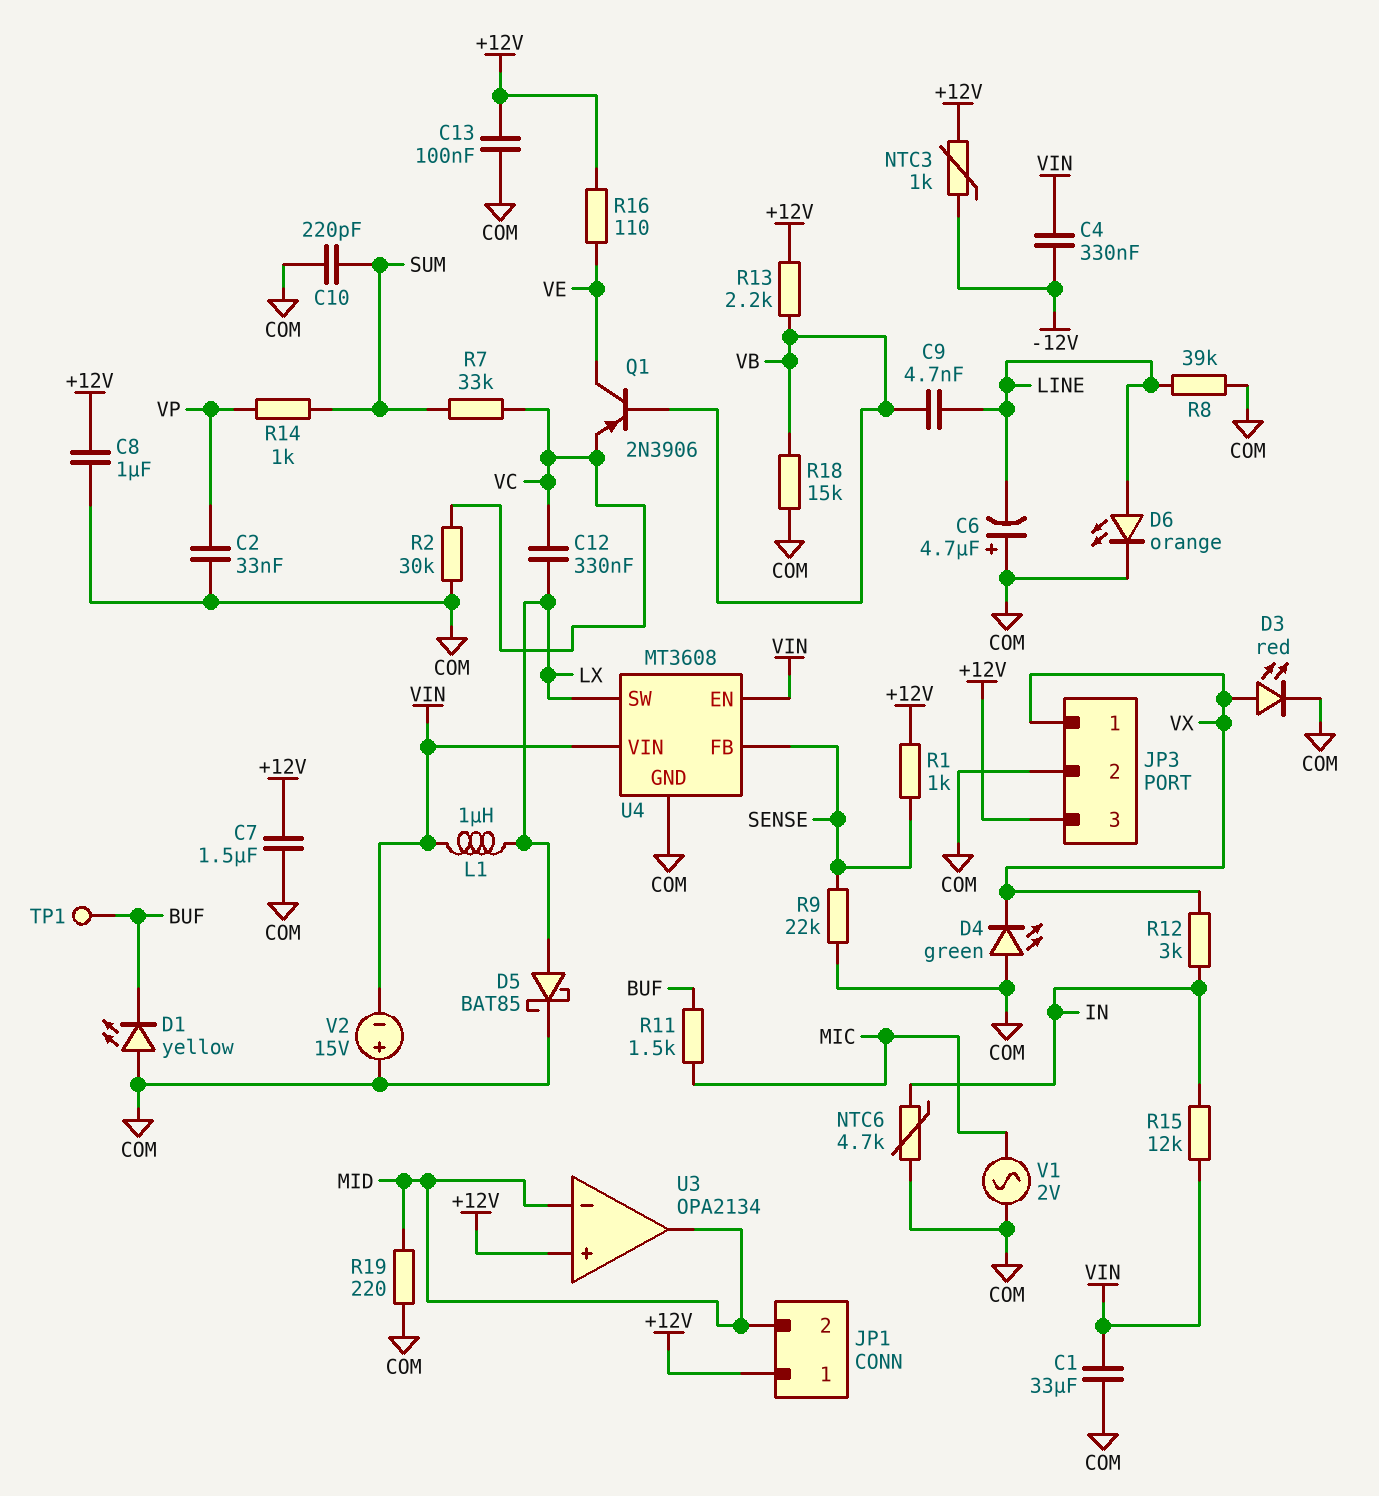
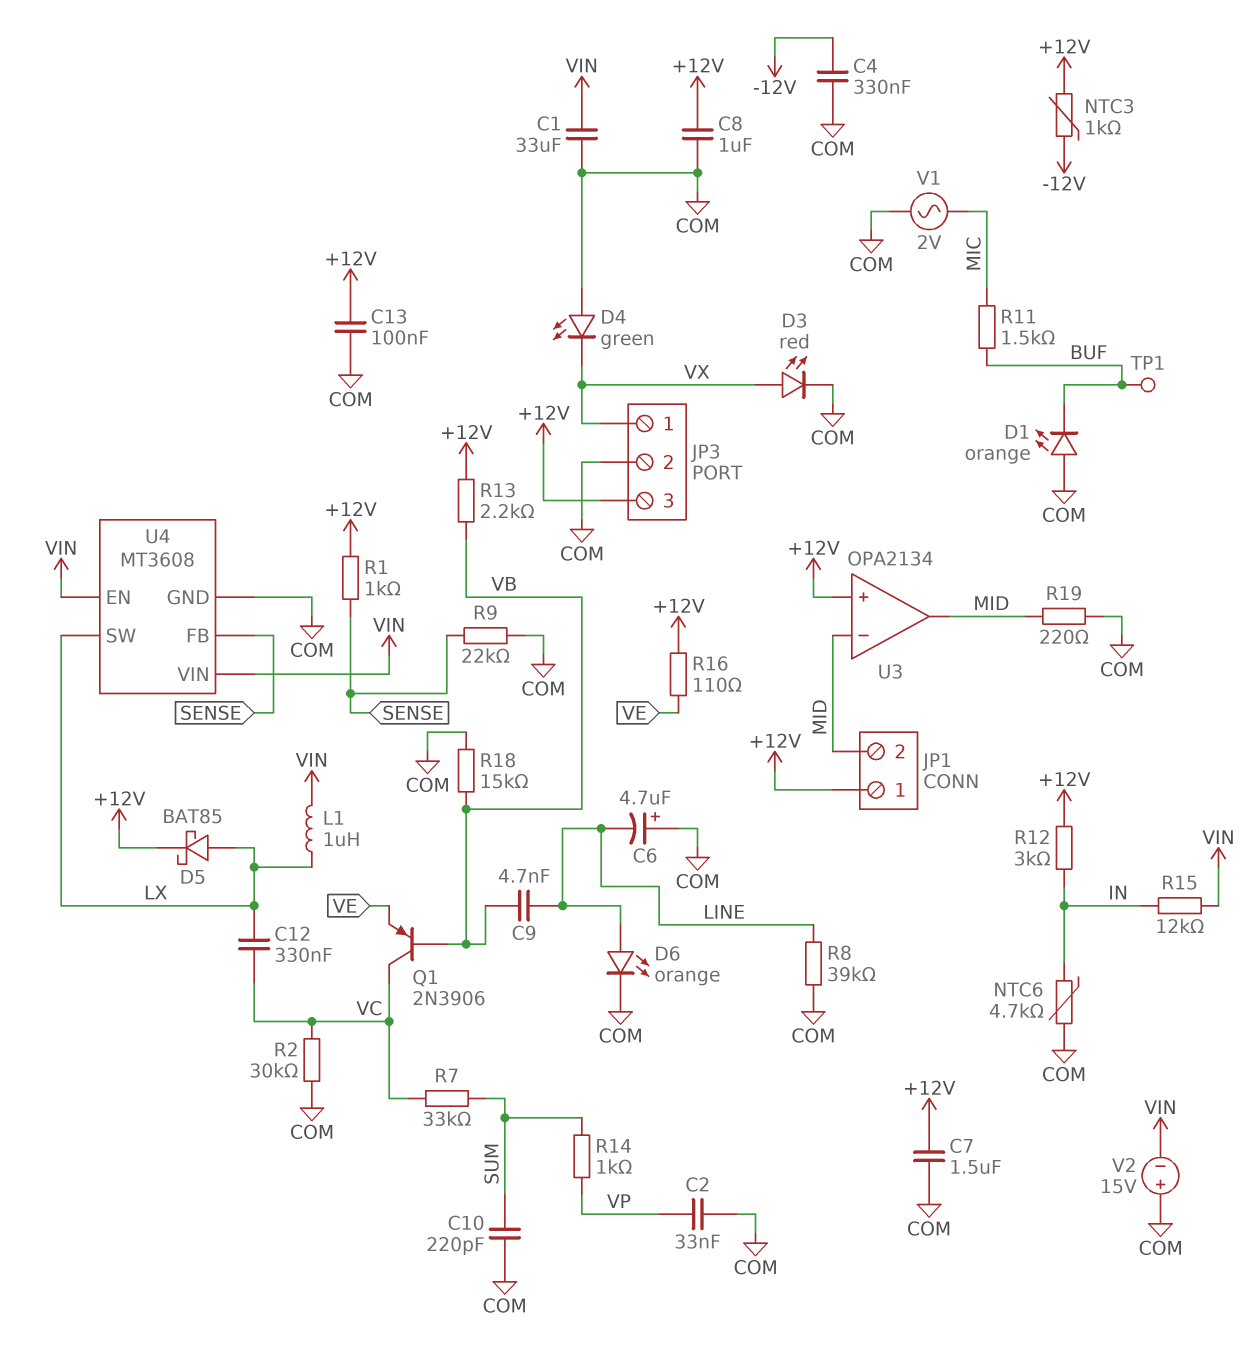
C4: 330nF (-12V, VIN) -> 330nF (-12V, COM)
D1: LED yellow (A COM, K BUF) -> LED orange (A COM, K BUF)
D5: schottky BAT85 (A LX, K COM) -> schottky BAT85 (A LX, K +12V)
Q1: PNP 2N3906 (B VB, C VE, E VC) -> PNP 2N3906 (B VB, C VC, E VE)
R12: 3k (IN, VX) -> 3k (+12V, IN)

